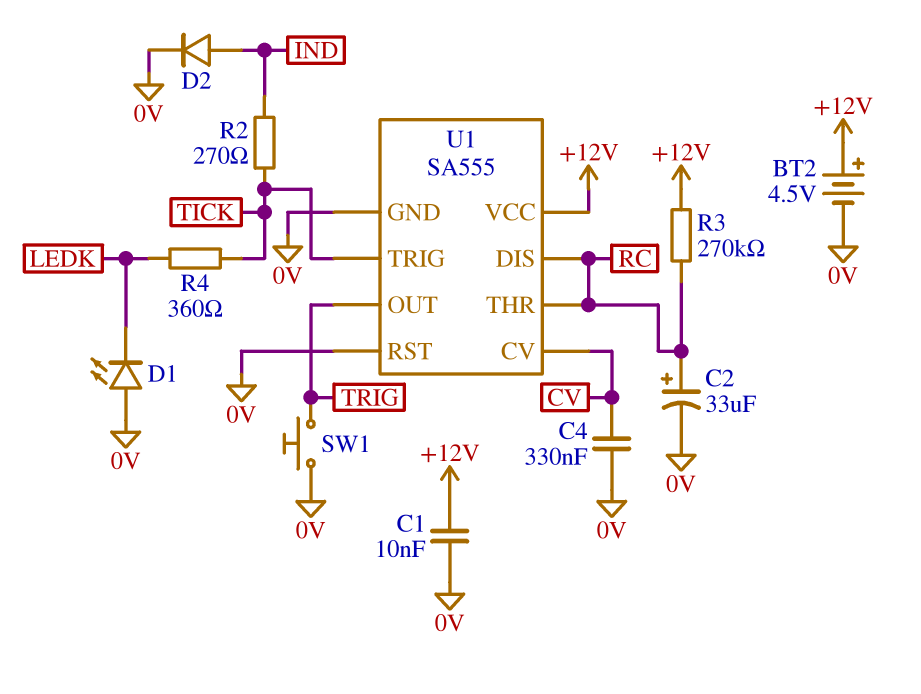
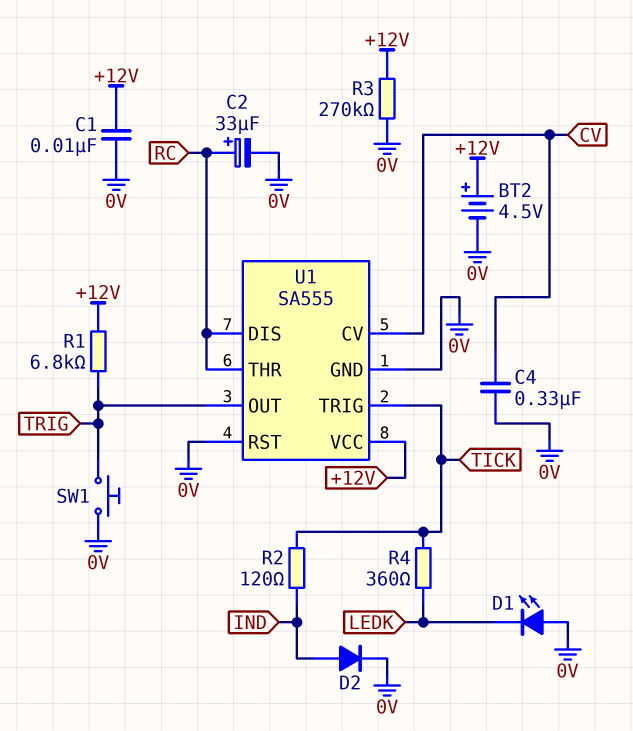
R1: none -> 6.8k (+12V, TRIG)
R2: 270 (IND, TICK) -> 120 (IND, TICK)
R3: 270k (+12V, RC) -> 270k (+12V, 0V)

